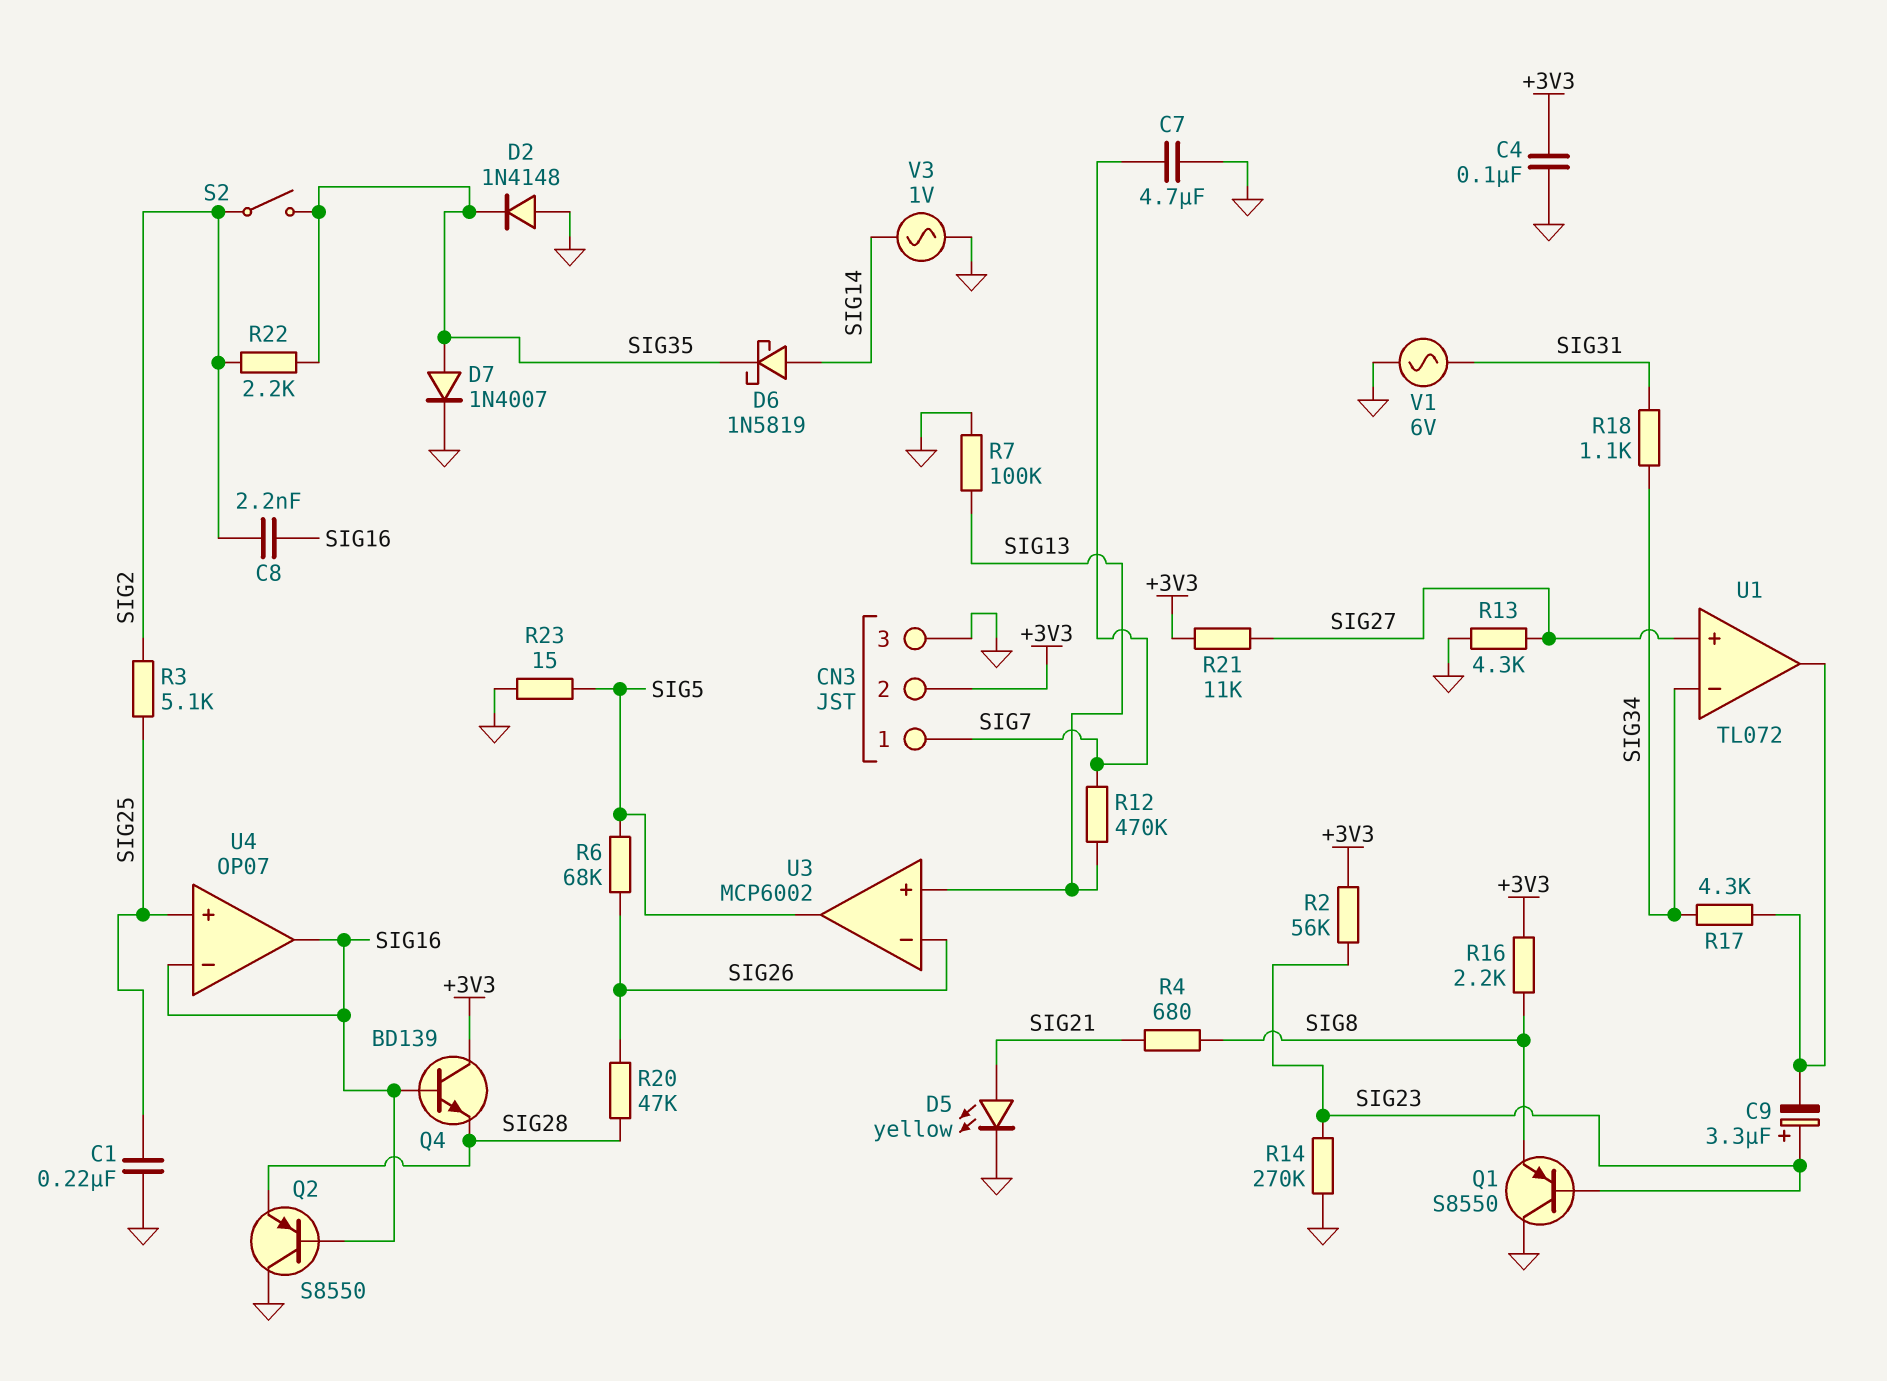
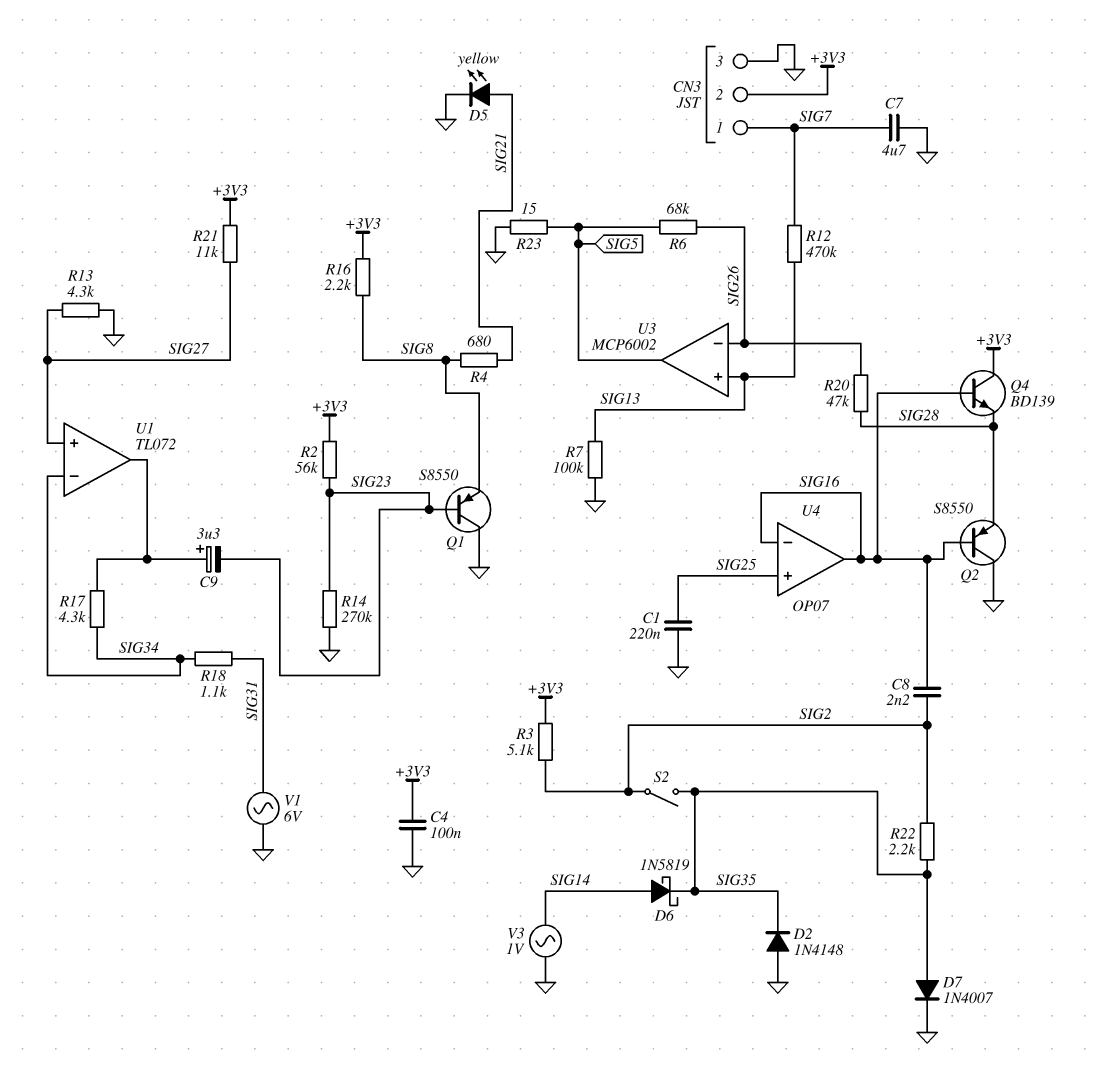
C9: 3.3uF (plus SIG23, minus U1/out) -> 3.3uF (plus U1/out, minus SIG23)
R3: 5.1k (SIG2, SIG25) -> 5.1k (+3V3, SIG2)

